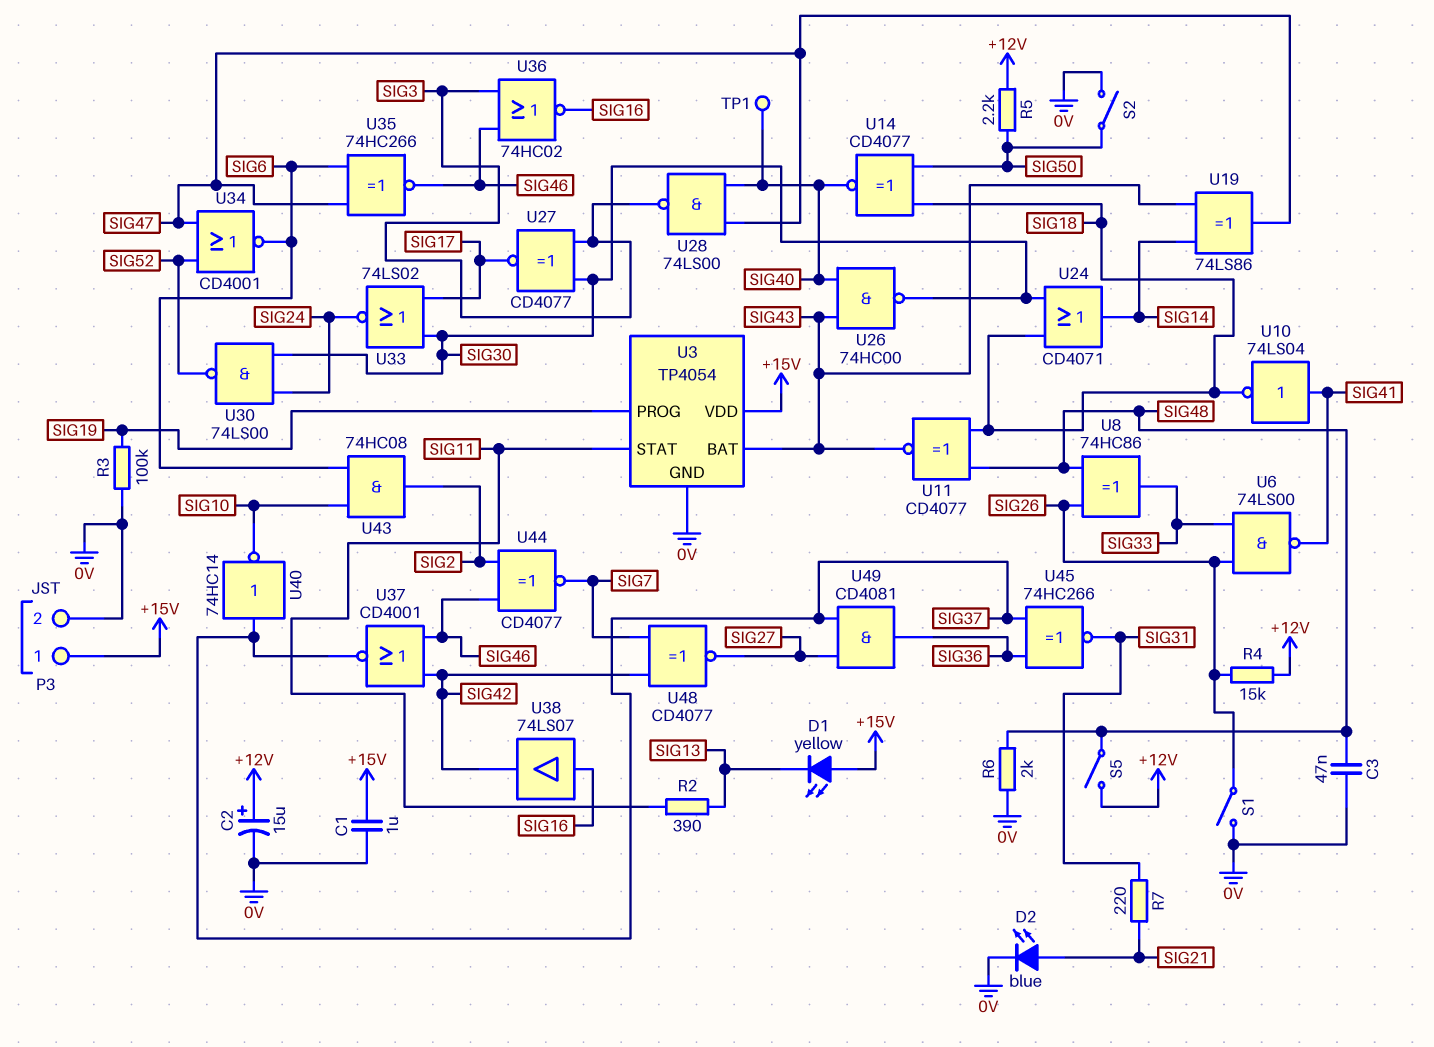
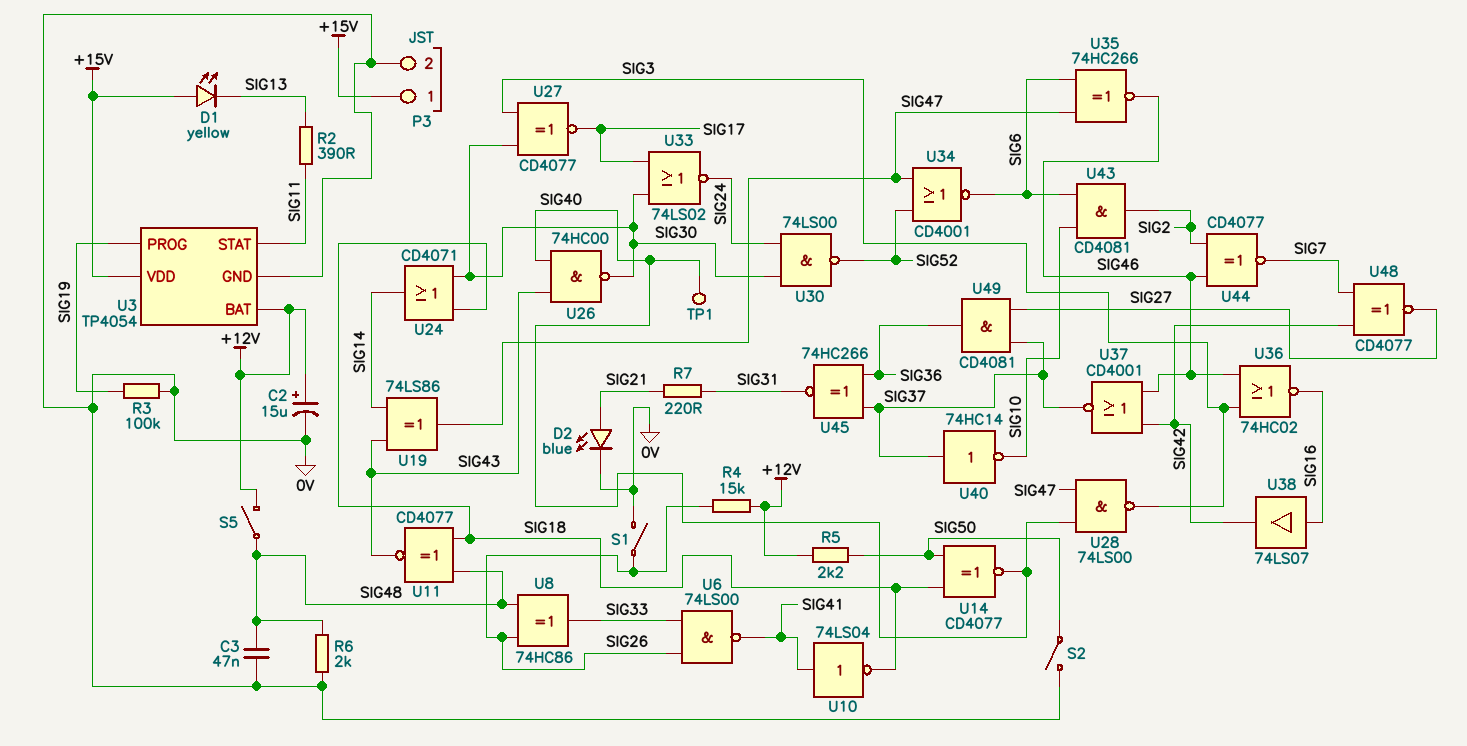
C1: 1uF (+15V, 0V) -> none
U3 pin BAT: SIG43 -> +12V
U43: AND 74HC08 (in SIG6, in SIG10, out SIG2) -> AND CD4081 (in SIG6, in SIG10, out SIG2)

